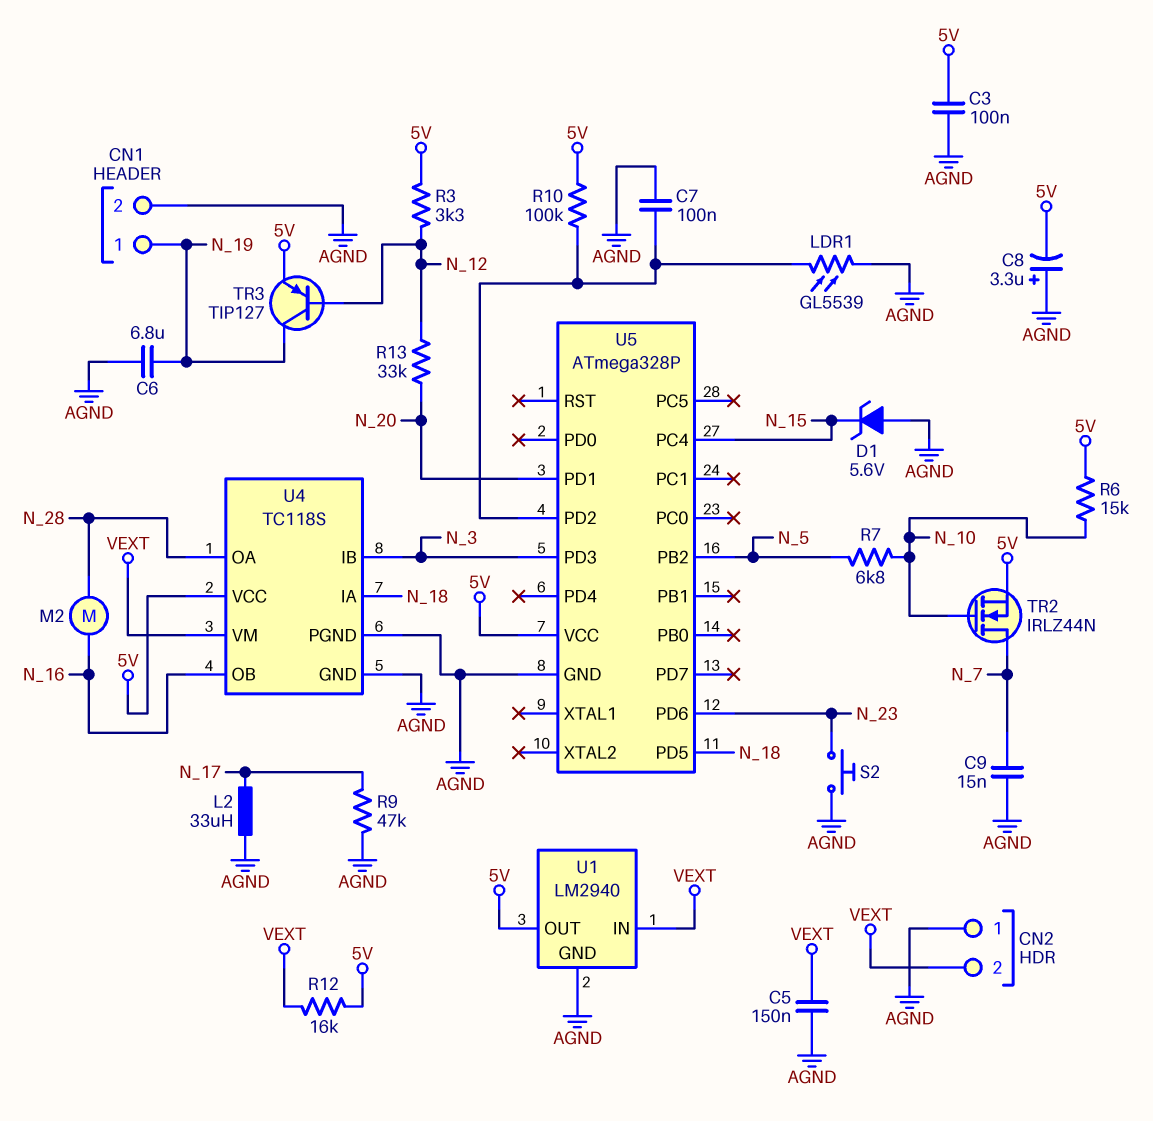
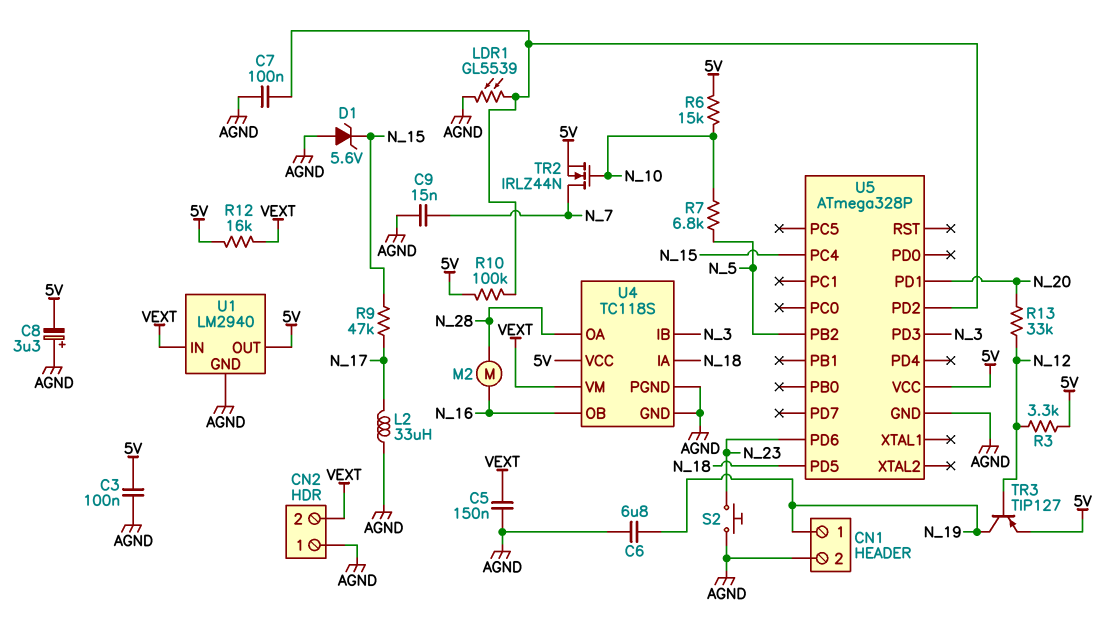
R9: 47k (AGND, N_17) -> 47k (N_15, N_17)

